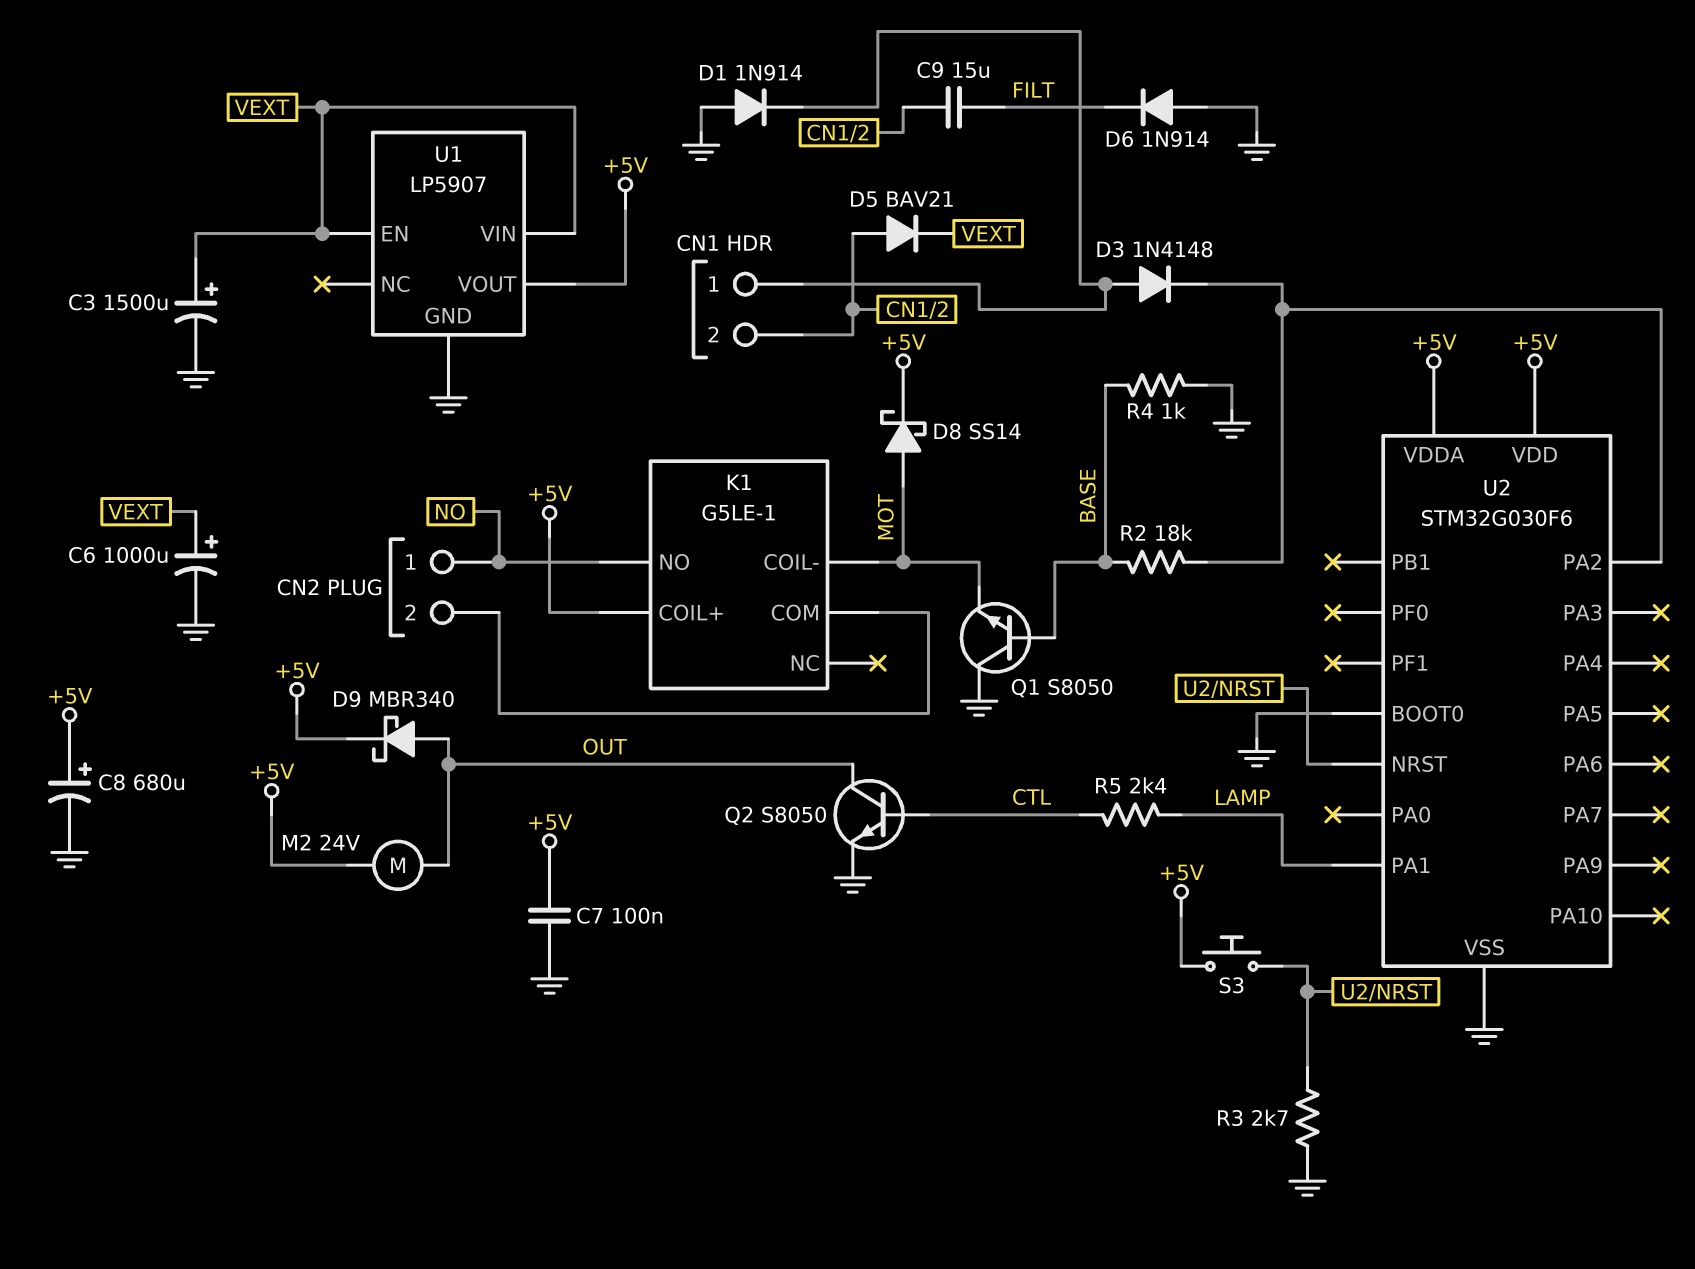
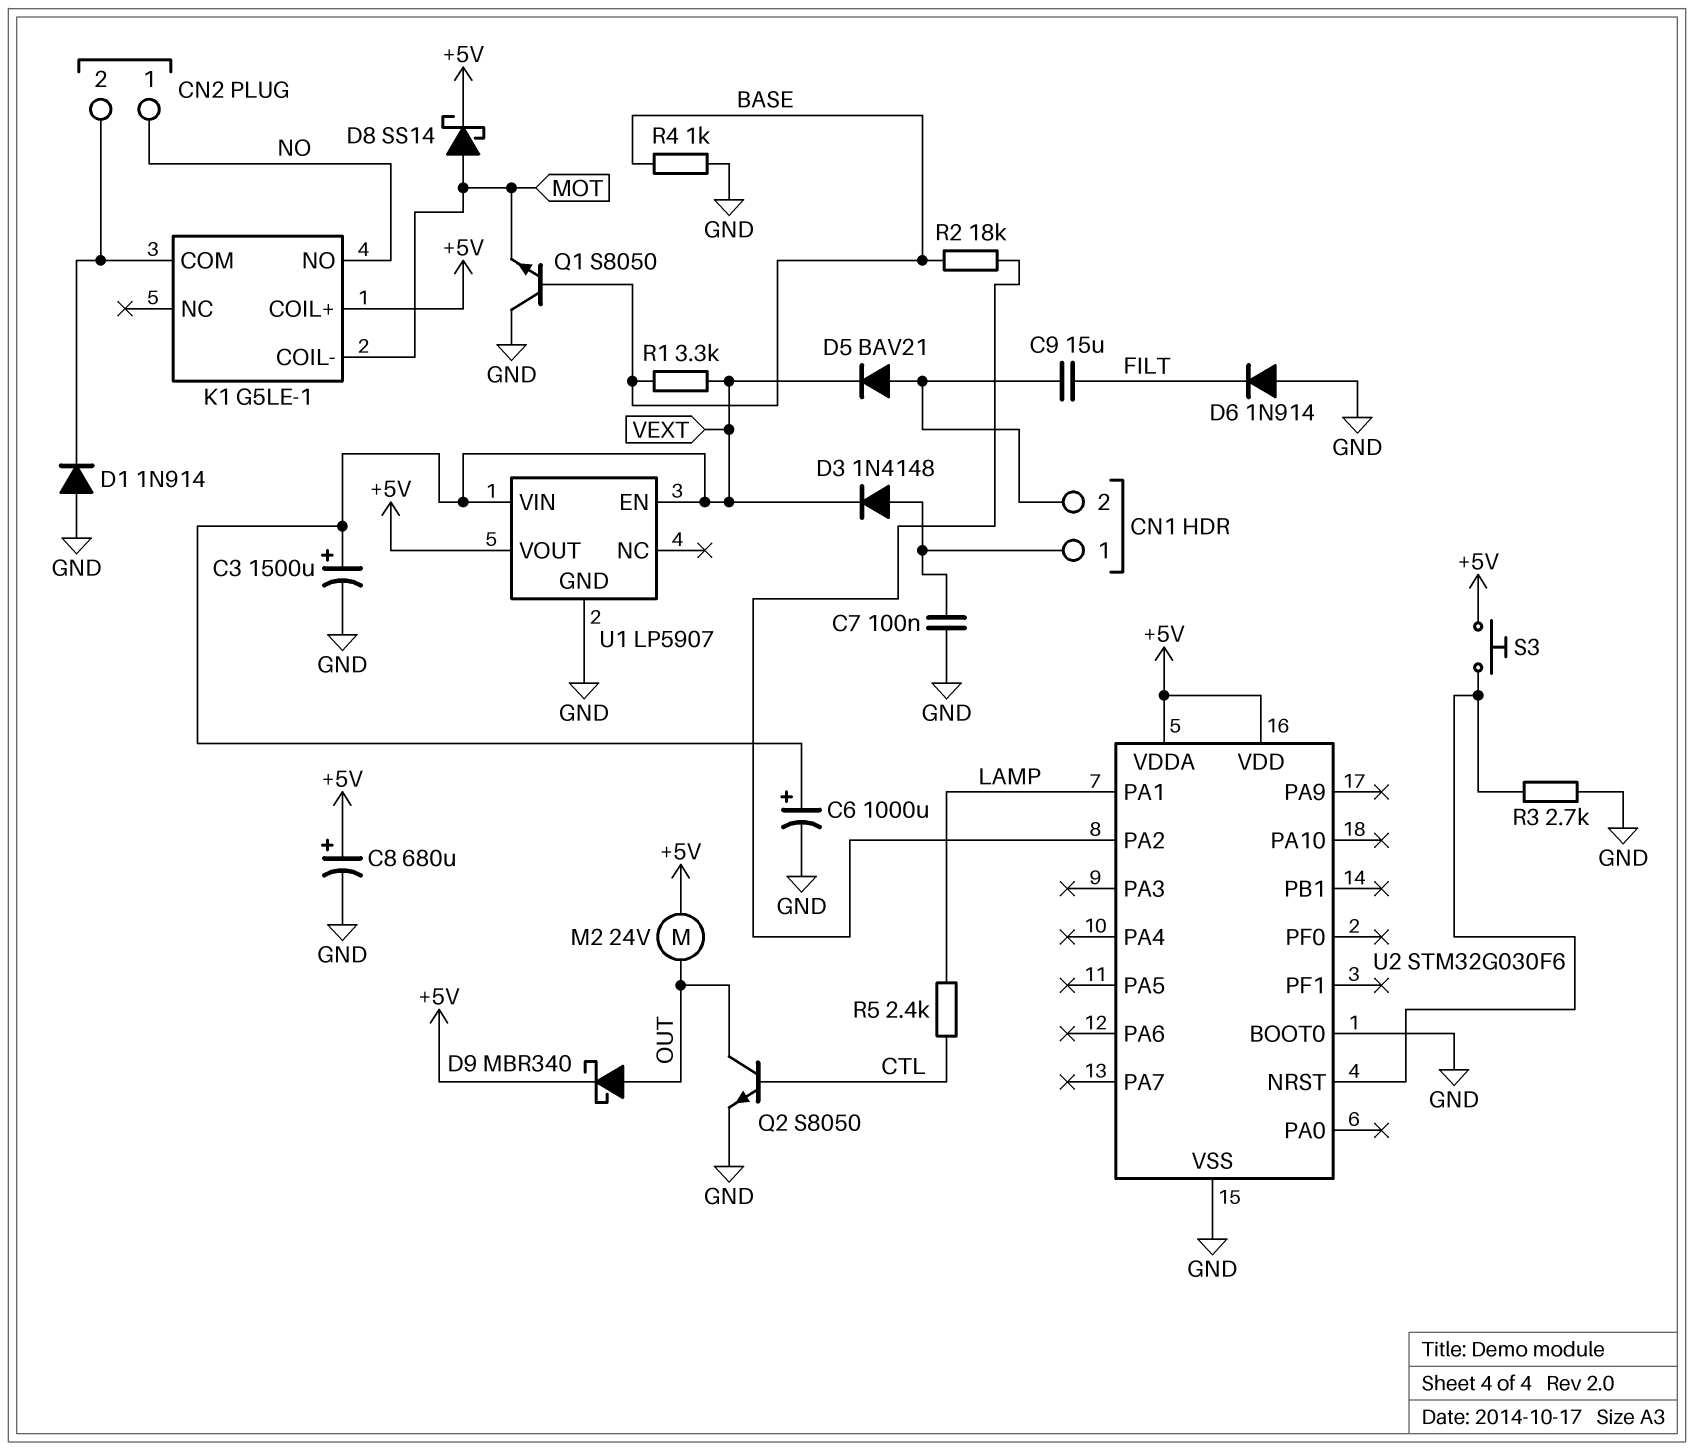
C7: 100nF (+5V, GND) -> 100nF (CN1/1, GND)
D1: diode 1N914 (A GND, K CN1/1) -> diode 1N914 (A GND, K CN2/2)
D3: diode 1N4148 (A CN1/1, K U2/PA2) -> diode 1N4148 (A CN1/1, K VEXT)
R1: none -> 3.3k (BASE, VEXT)

